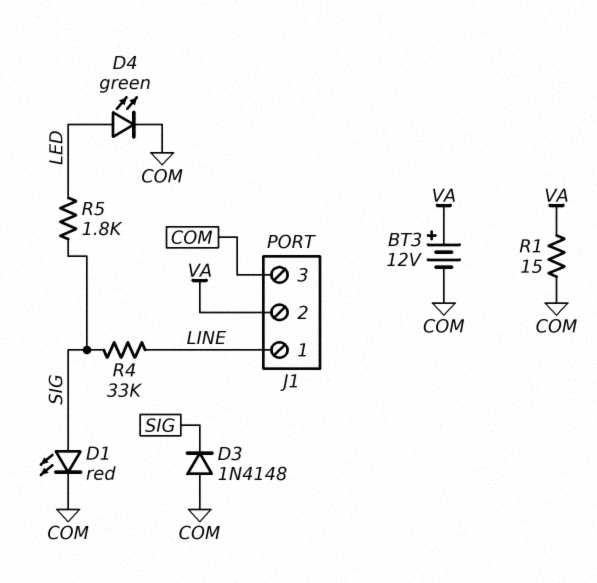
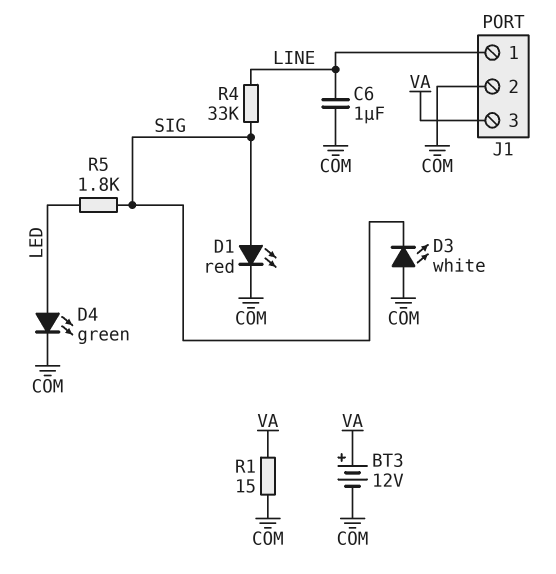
C6: none -> 1uF (COM, LINE)
D3: diode 1N4148 (A COM, K SIG) -> LED white (A COM, K SIG)
J1 pin 2: VA -> COM
J1 pin 3: COM -> VA

